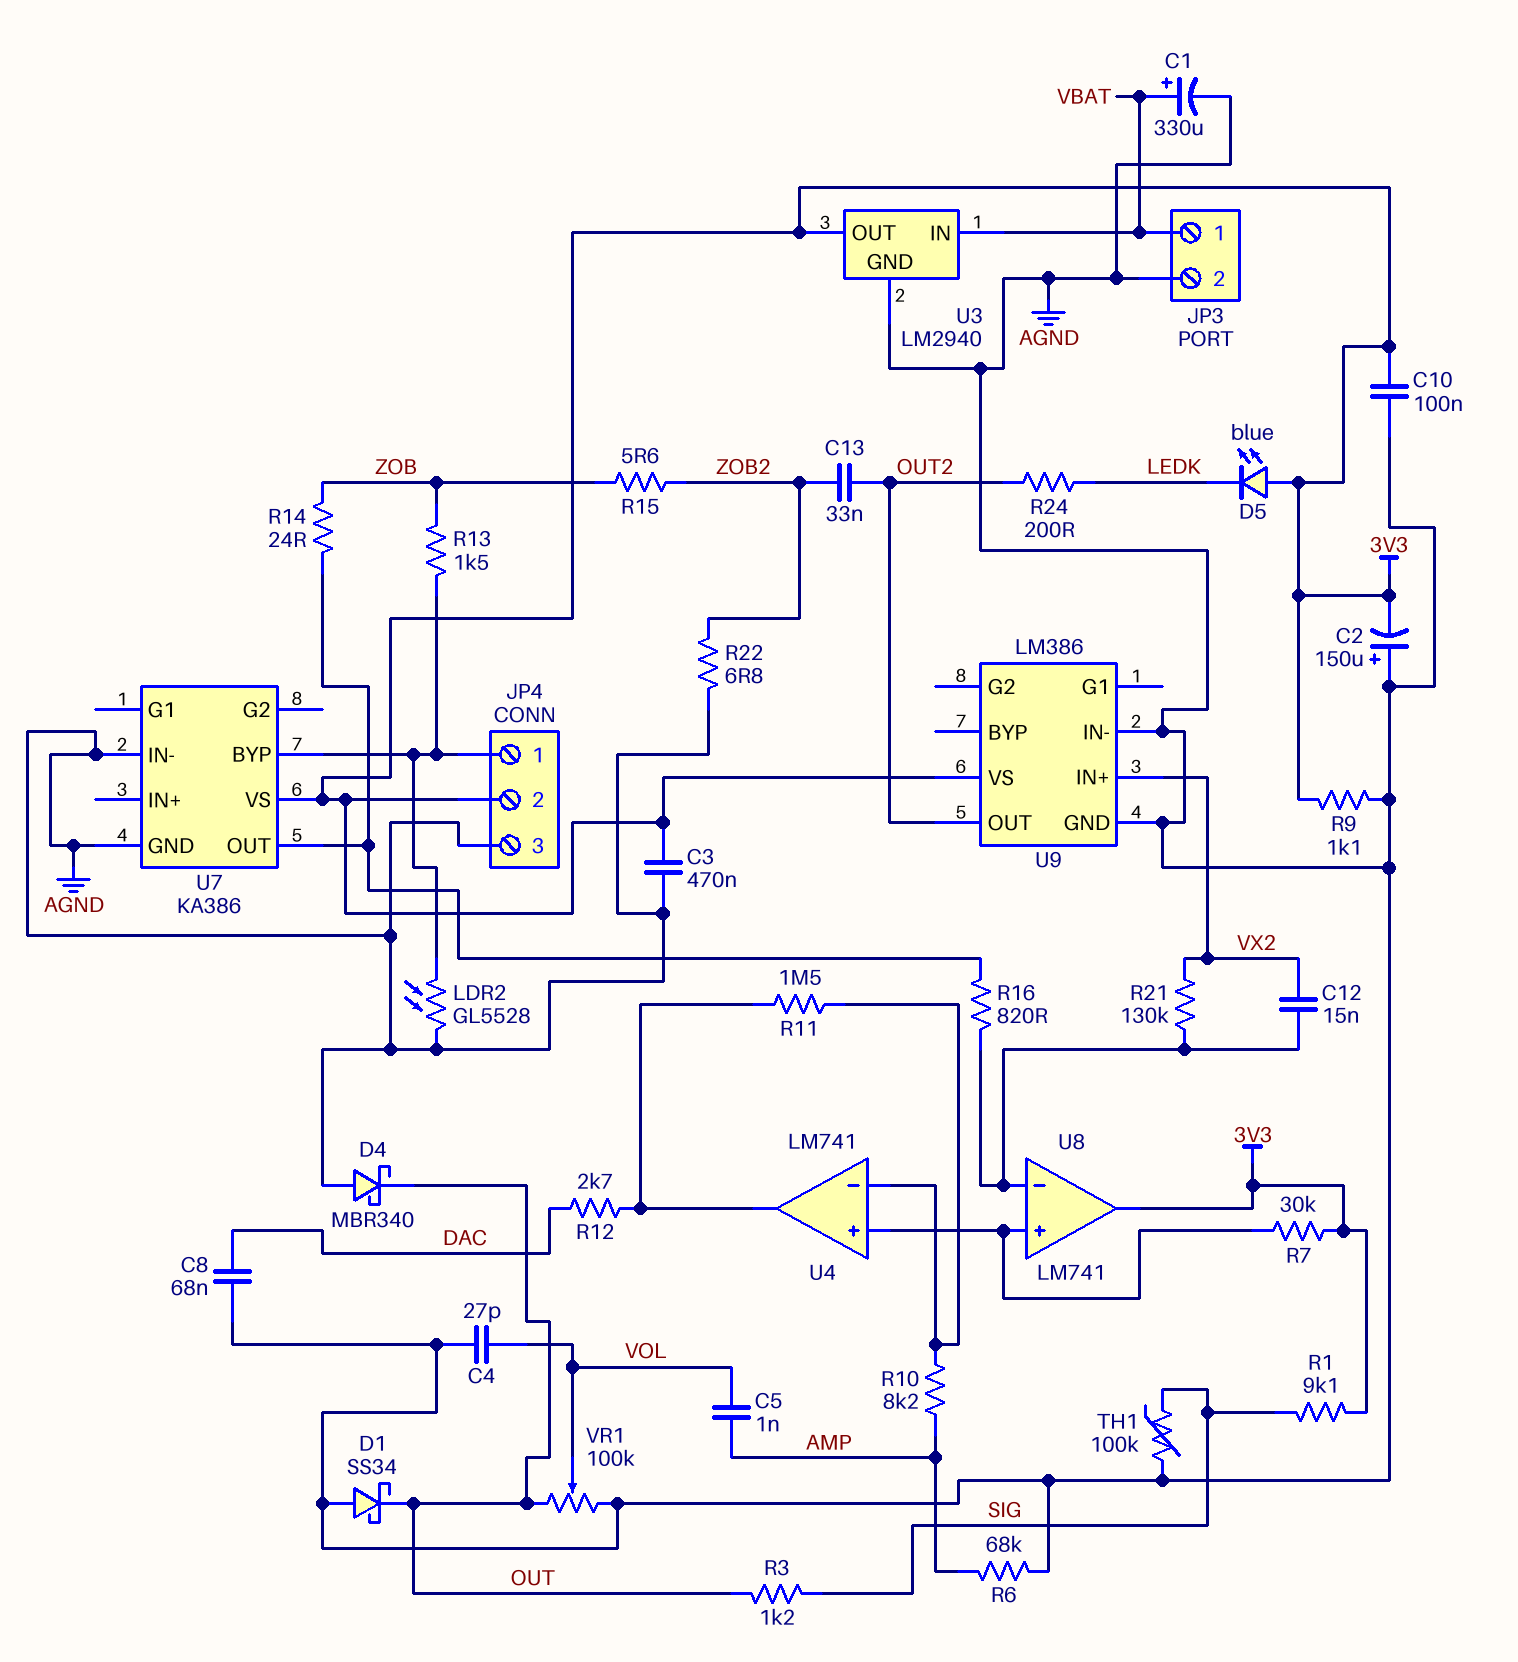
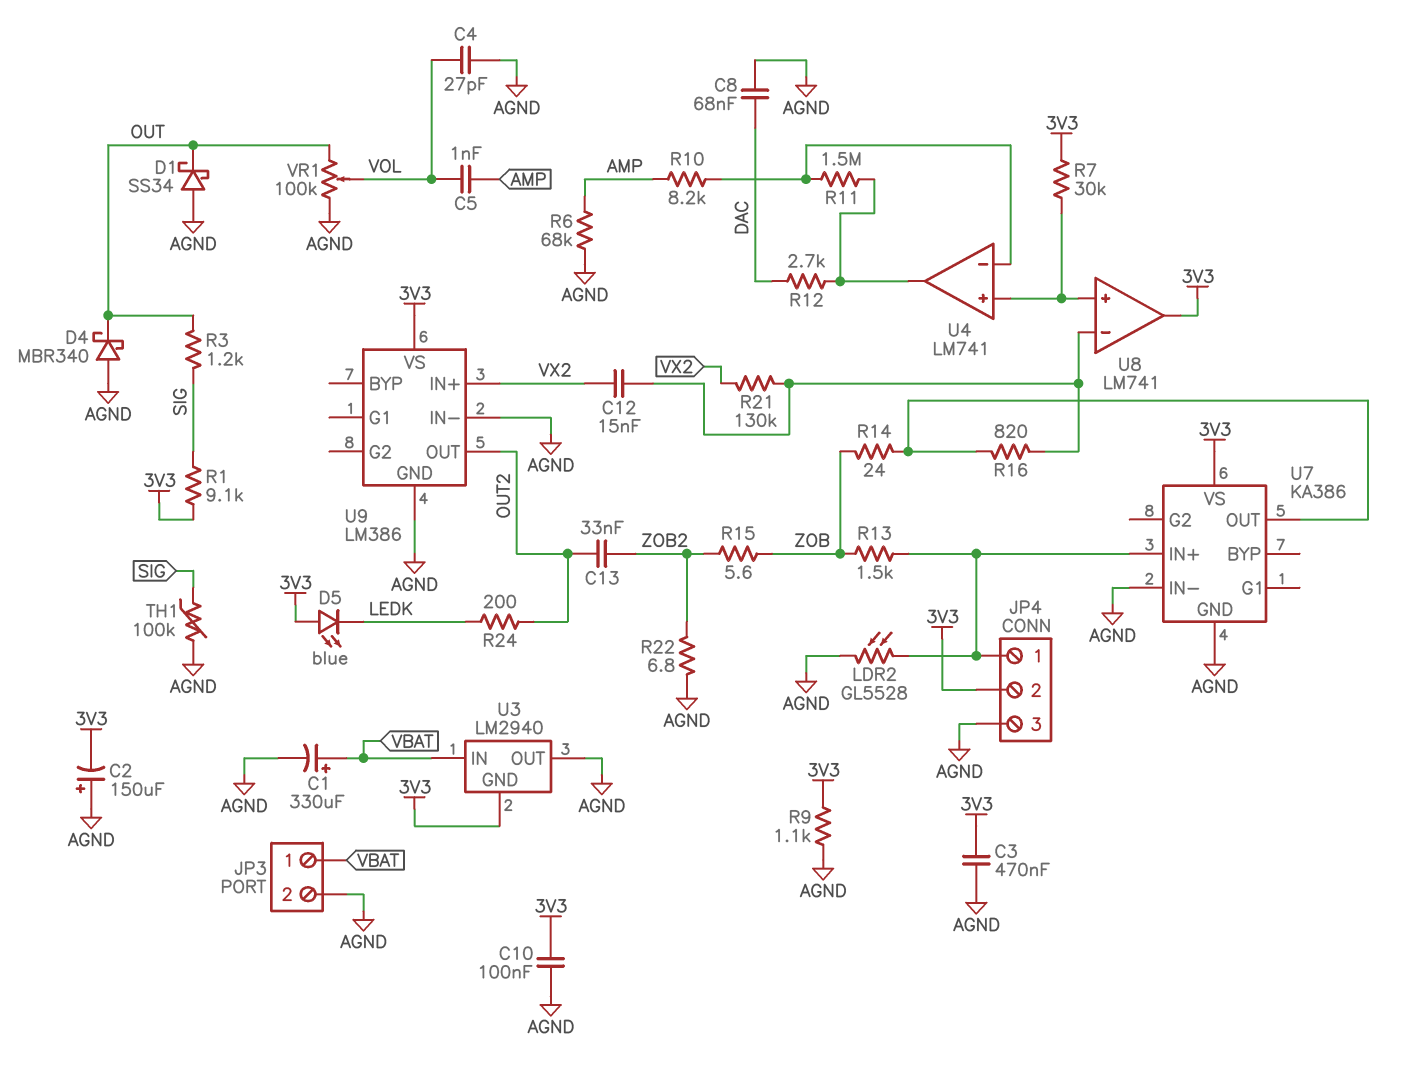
U3 pin GND: AGND -> 3V3
U3 pin OUT: 3V3 -> AGND
U7 pin BYP: JP4/1 -> none
U7 pin IN+: none -> JP4/1

